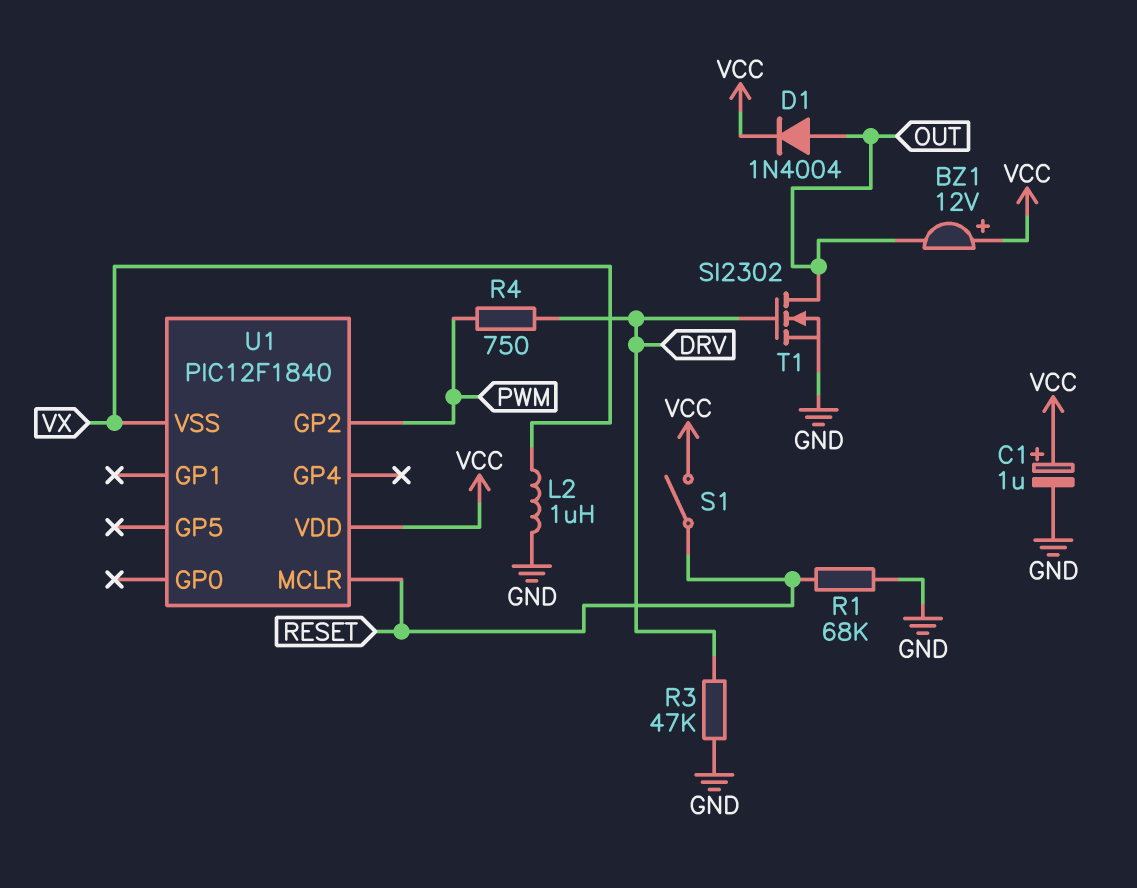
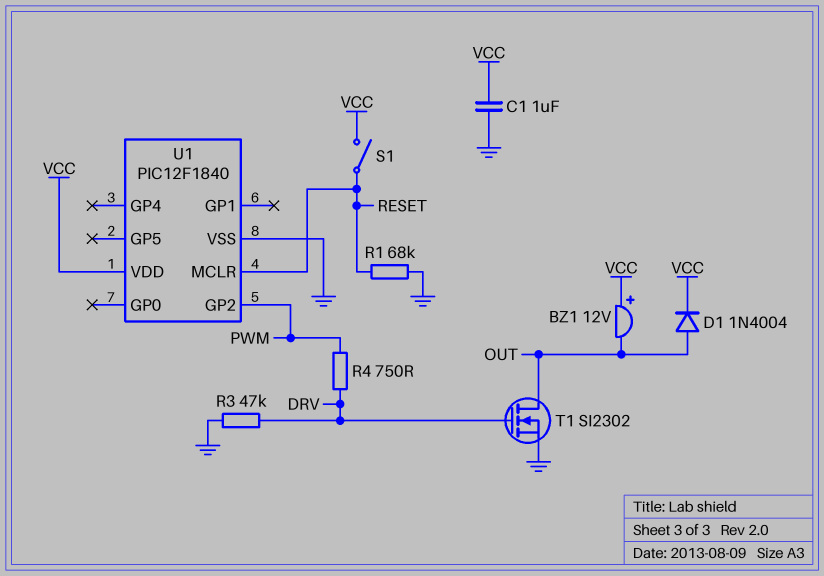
C1: 1uF (plus VCC, minus GND) -> 1uF (GND, VCC)
L2: 1uH (GND, VX) -> none
U1 pin VSS: VX -> GND

